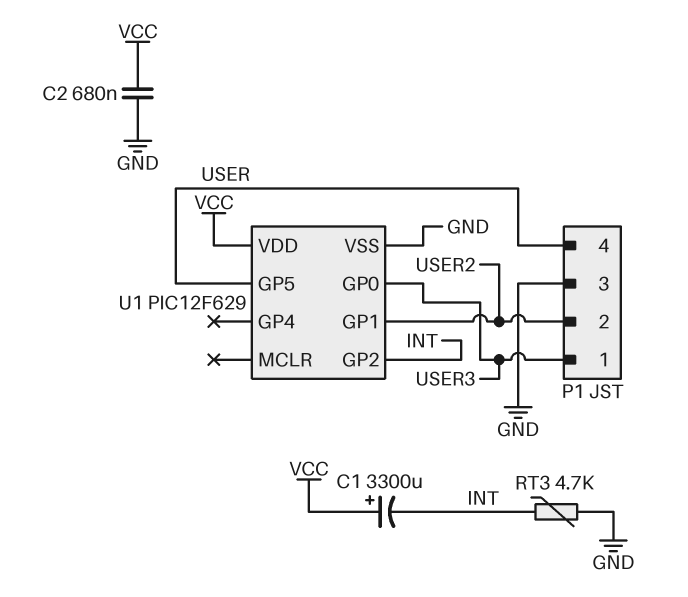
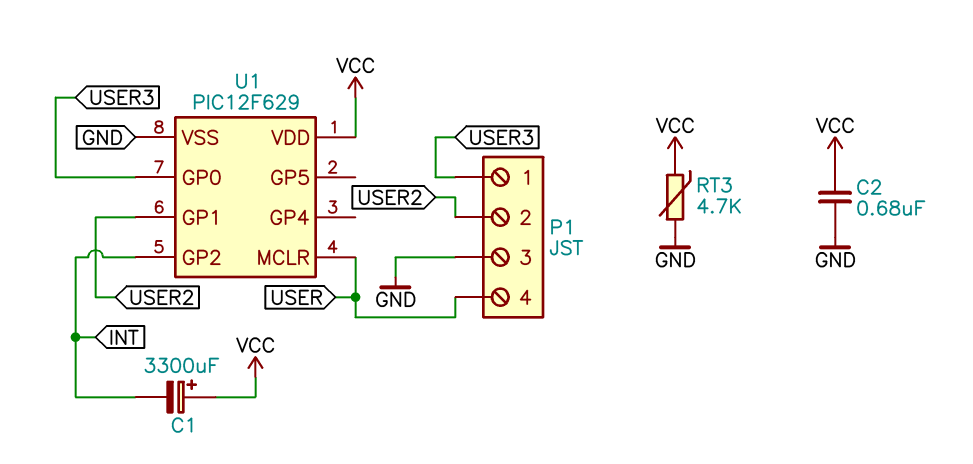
RT3: 4.7k (GND, INT) -> 4.7k (GND, VCC)
U1 pin GP5: USER -> none
U1 pin MCLR: none -> USER

